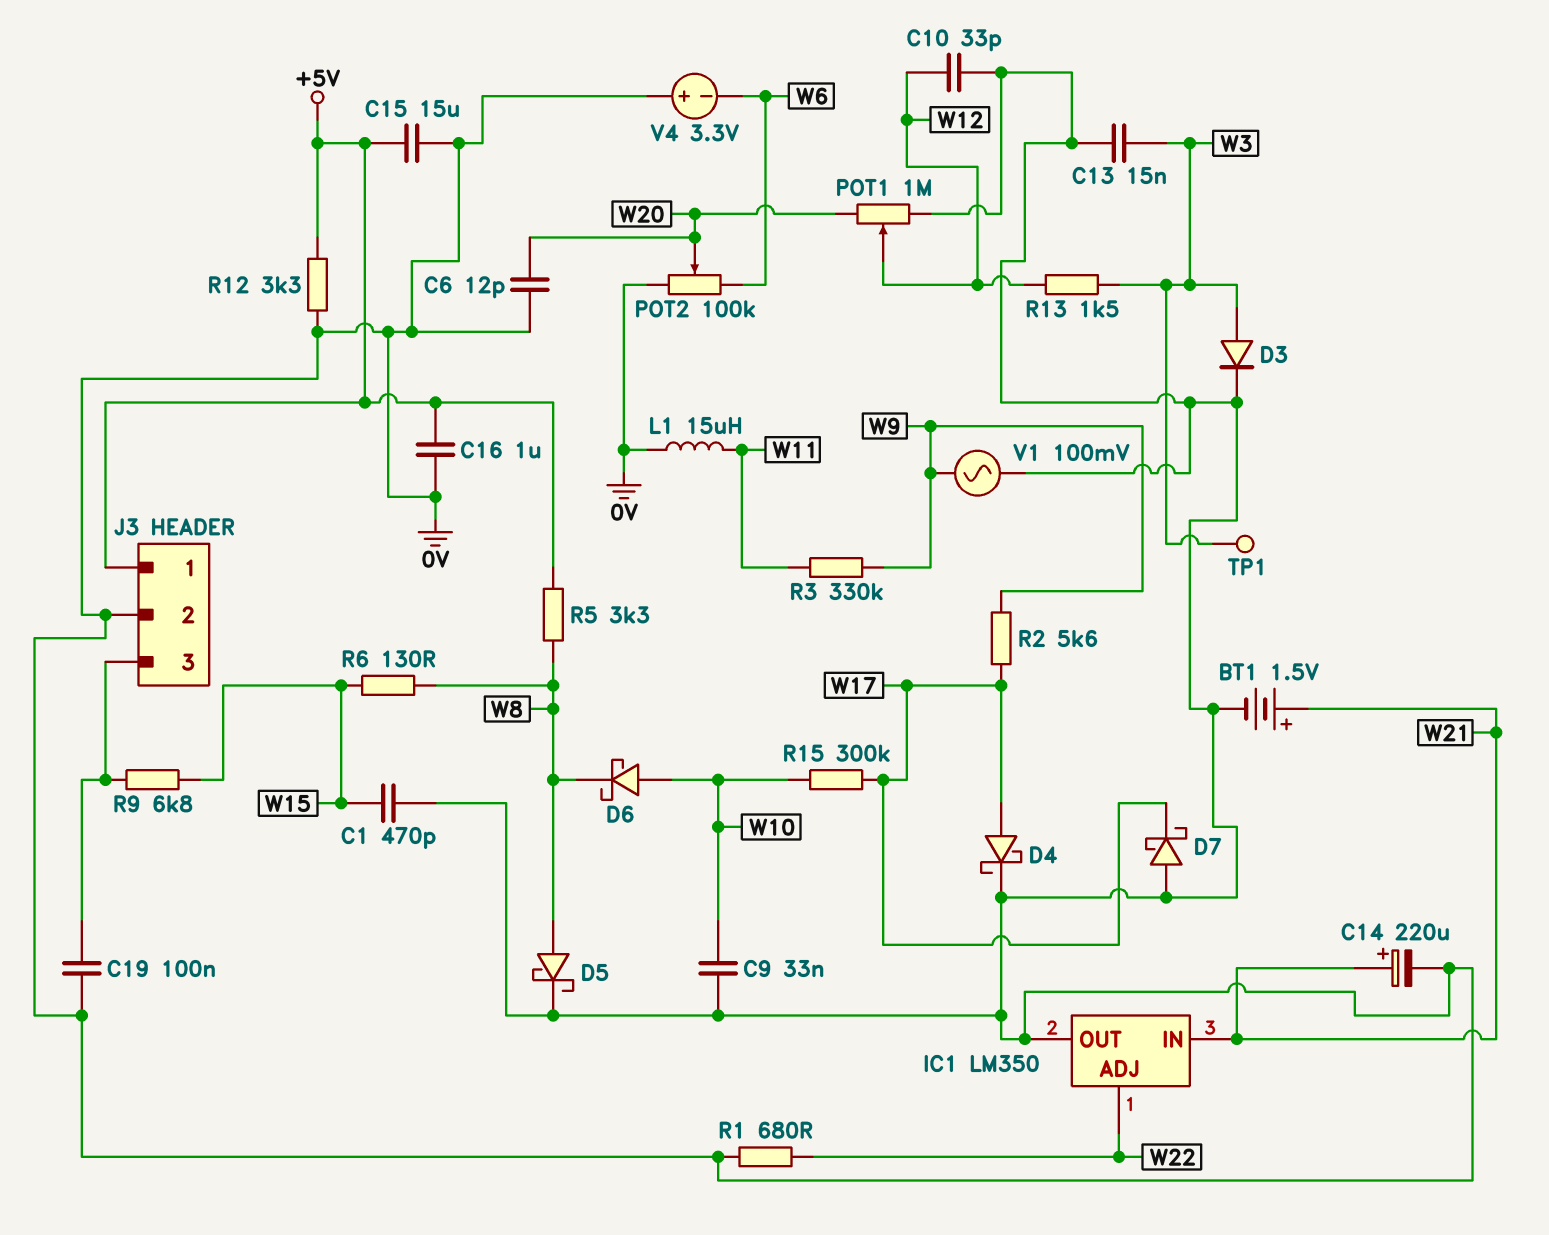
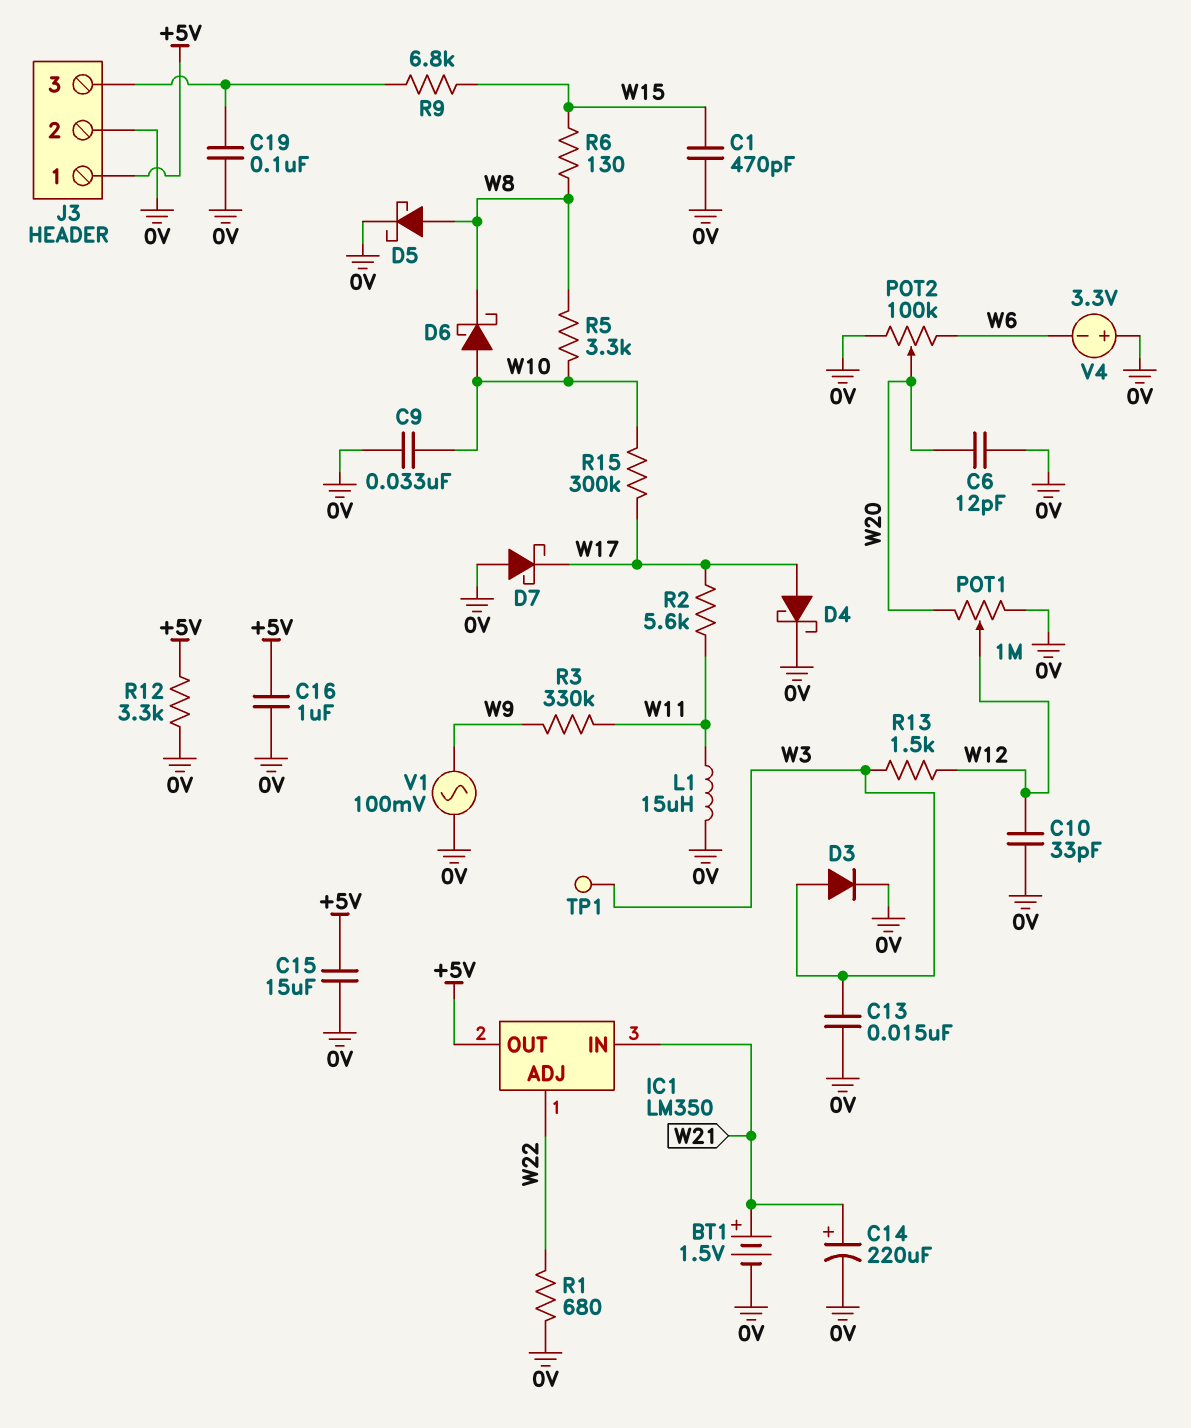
IC1 pin OUT: 0V -> +5V
R2: 5.6k (W9, W17) -> 5.6k (W11, W17)
R5: 3.3k (+5V, W8) -> 3.3k (W8, W10)

